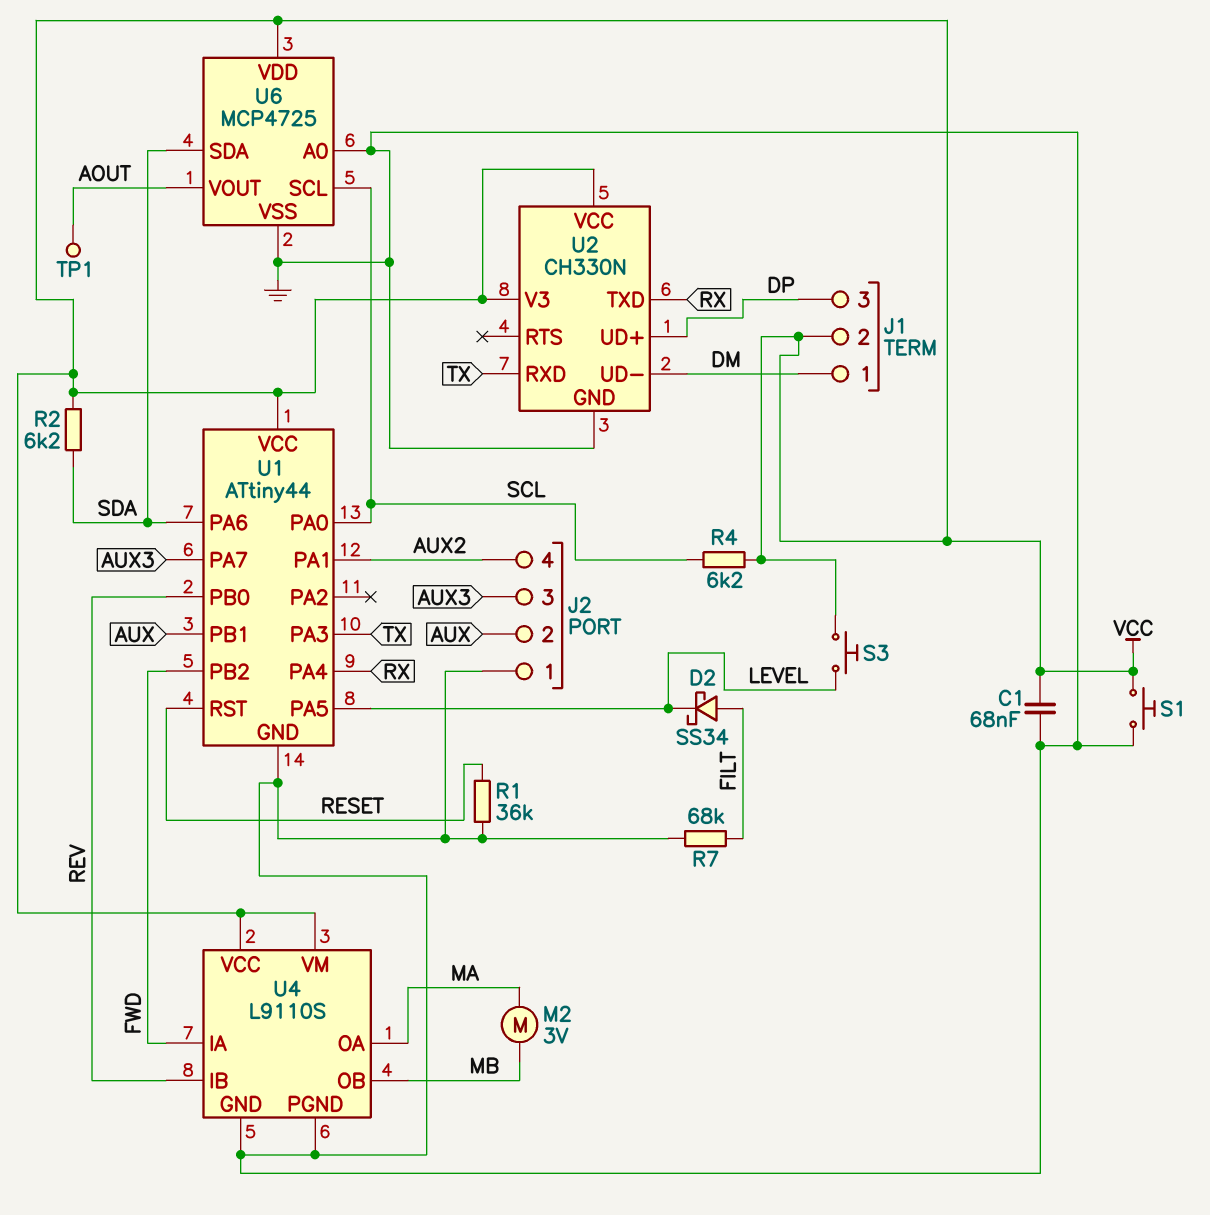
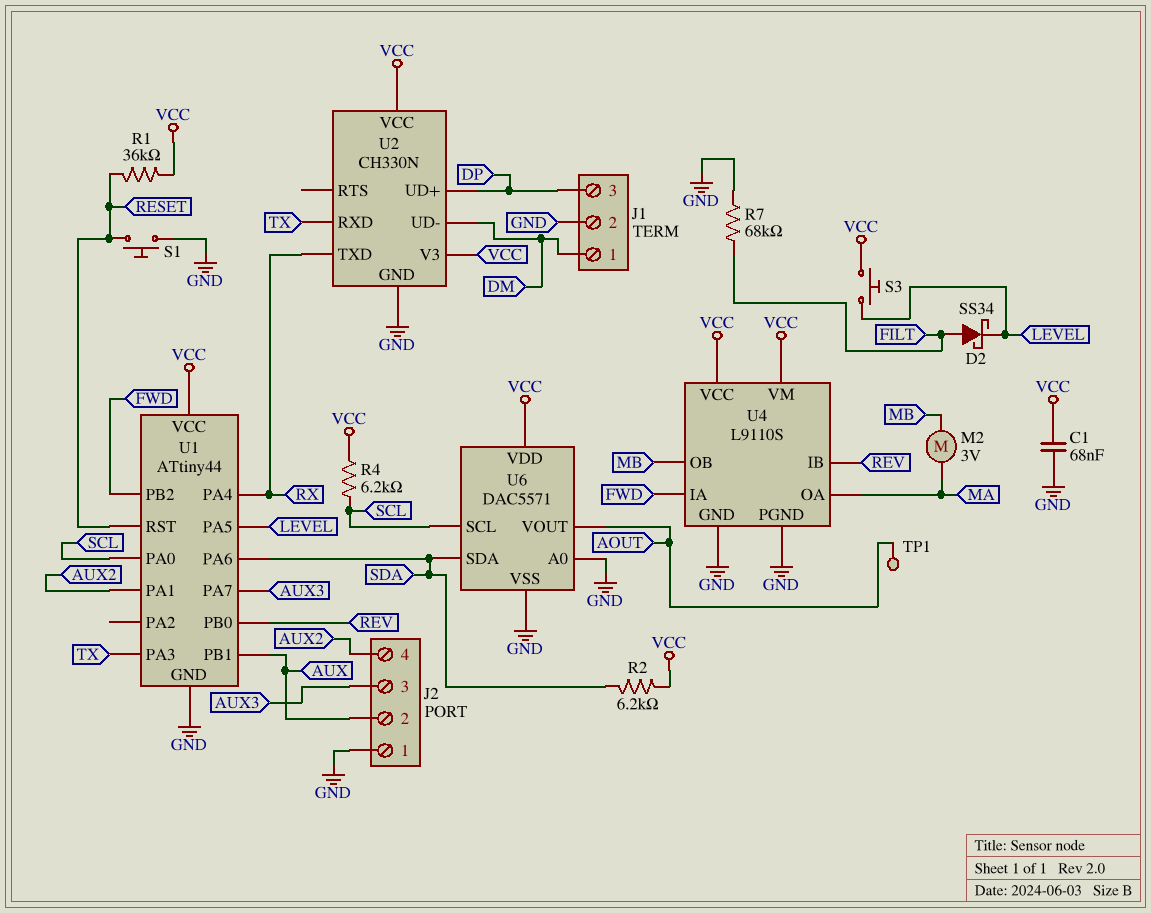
J1 pin 2: VCC -> GND
R1: 36k (GND, RESET) -> 36k (RESET, VCC)
S1: button (GND, VCC) -> button (GND, RESET)
U6: MCP4725 -> DAC5571

